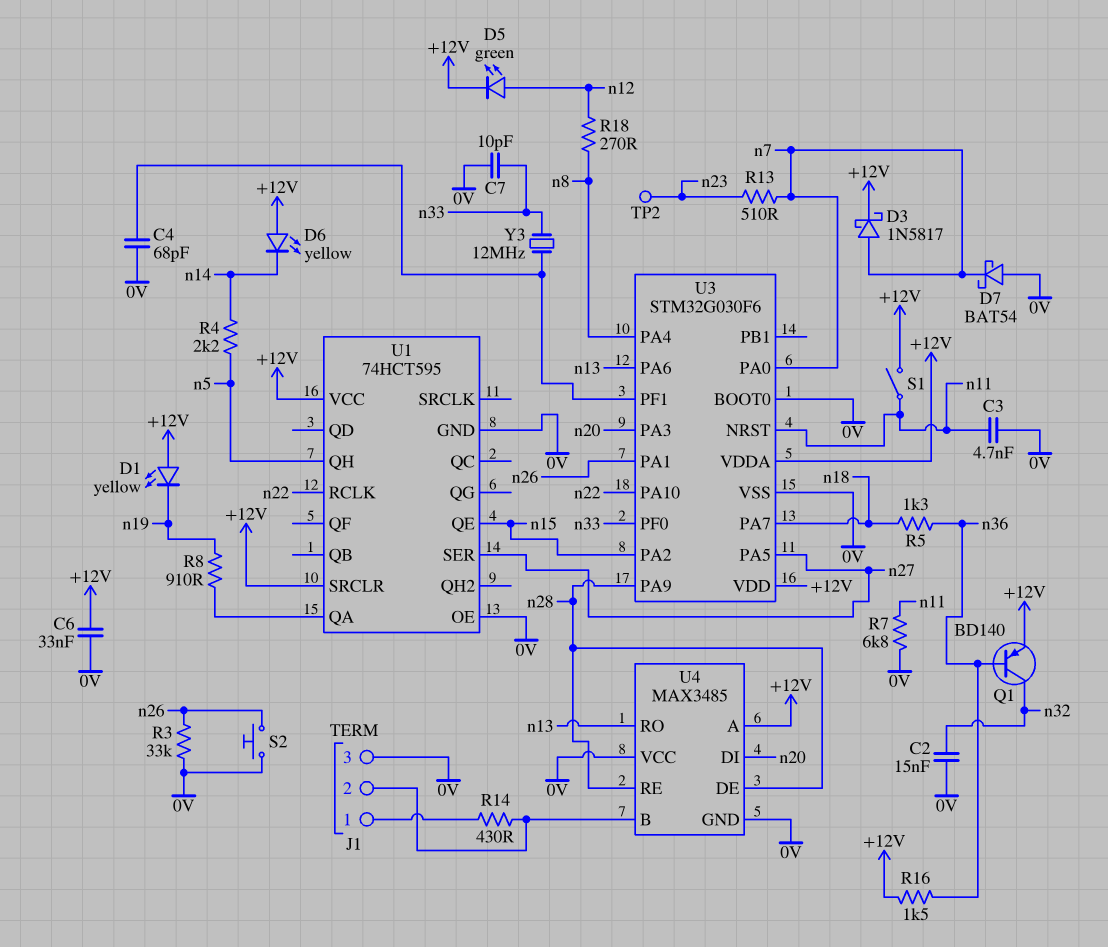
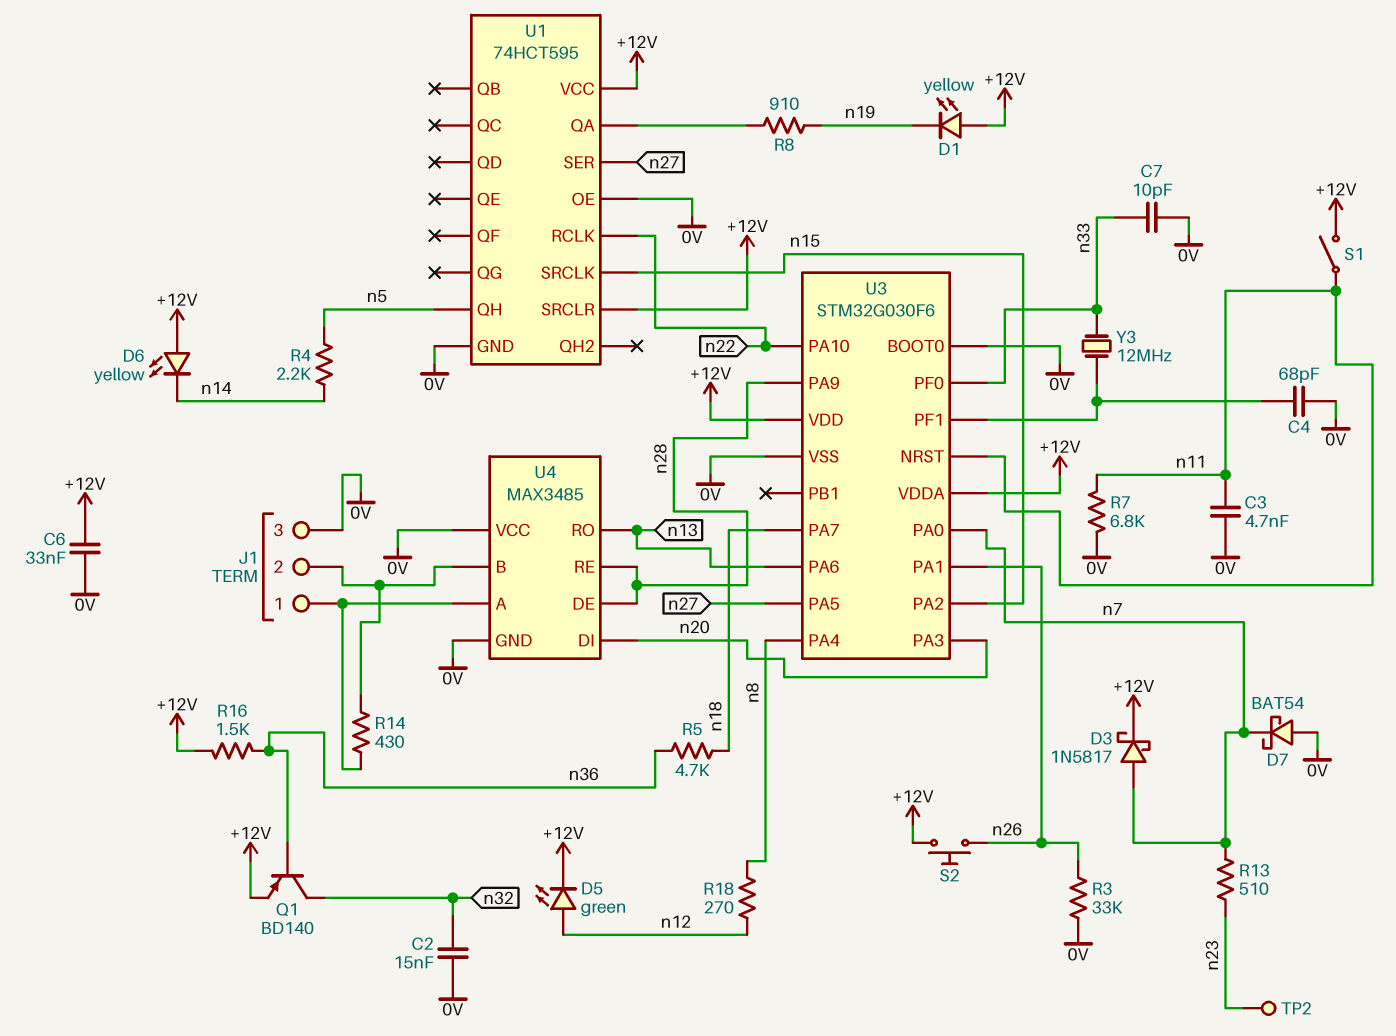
R5: 1.3k (n18, n36) -> 4.7k (n18, n36)
S2: button (0V, n26) -> button (+12V, n26)
U1 pin QE: n15 -> none
U1 pin SRCLK: none -> n15
U4 pin A: +12V -> J1/1

